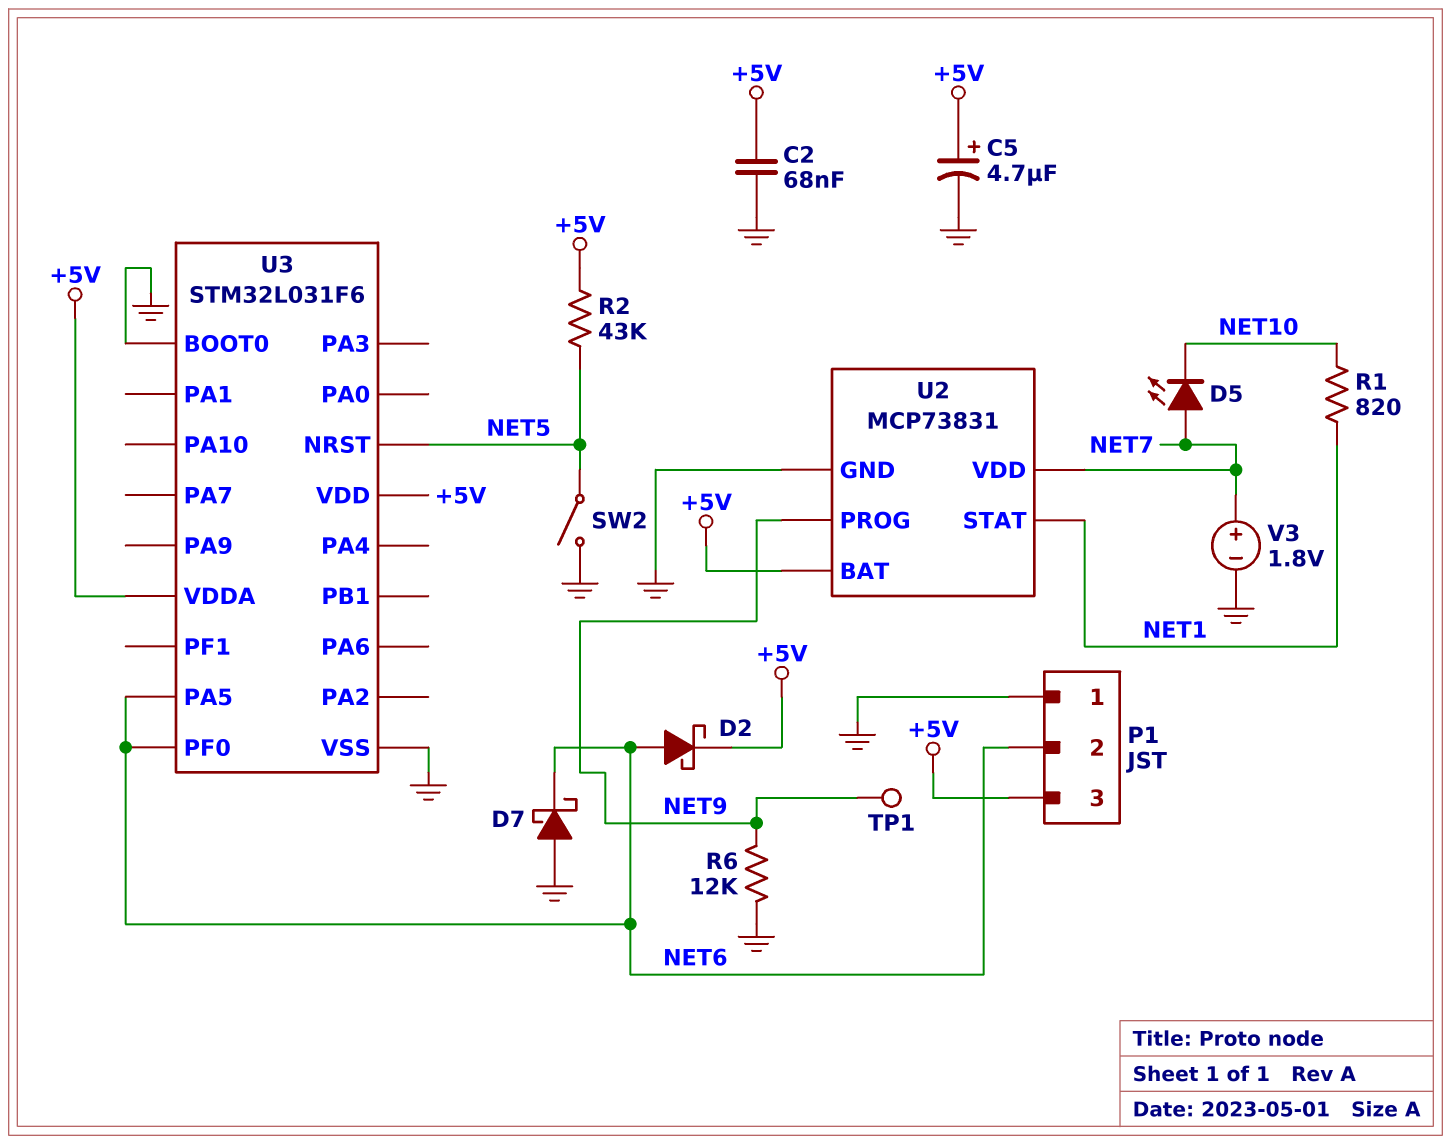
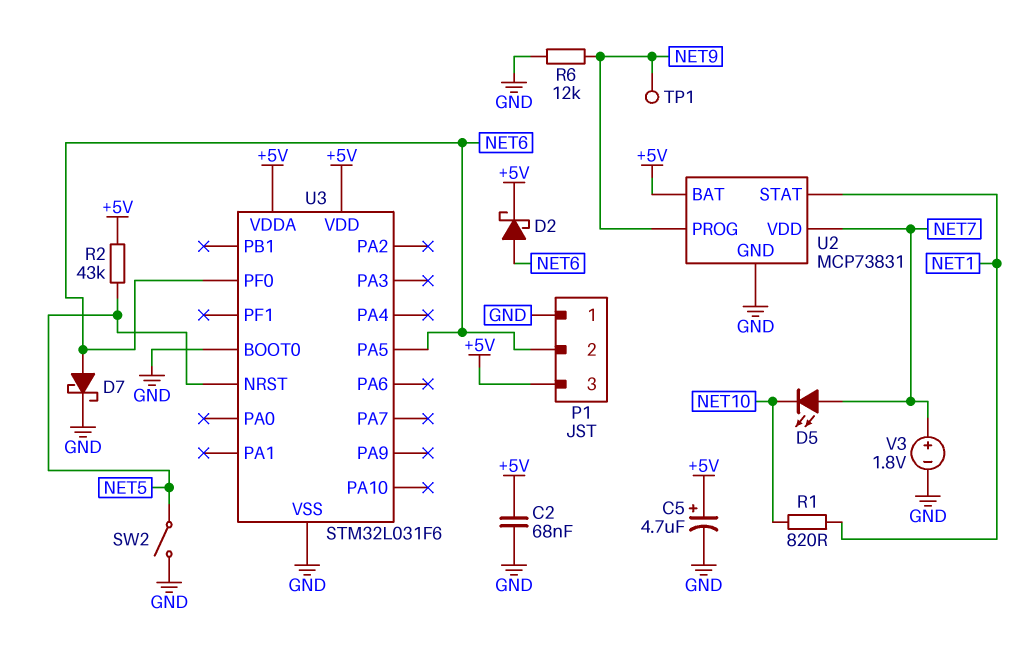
D7: schottky (A GND, K NET6) -> schottky (A NET6, K GND)

